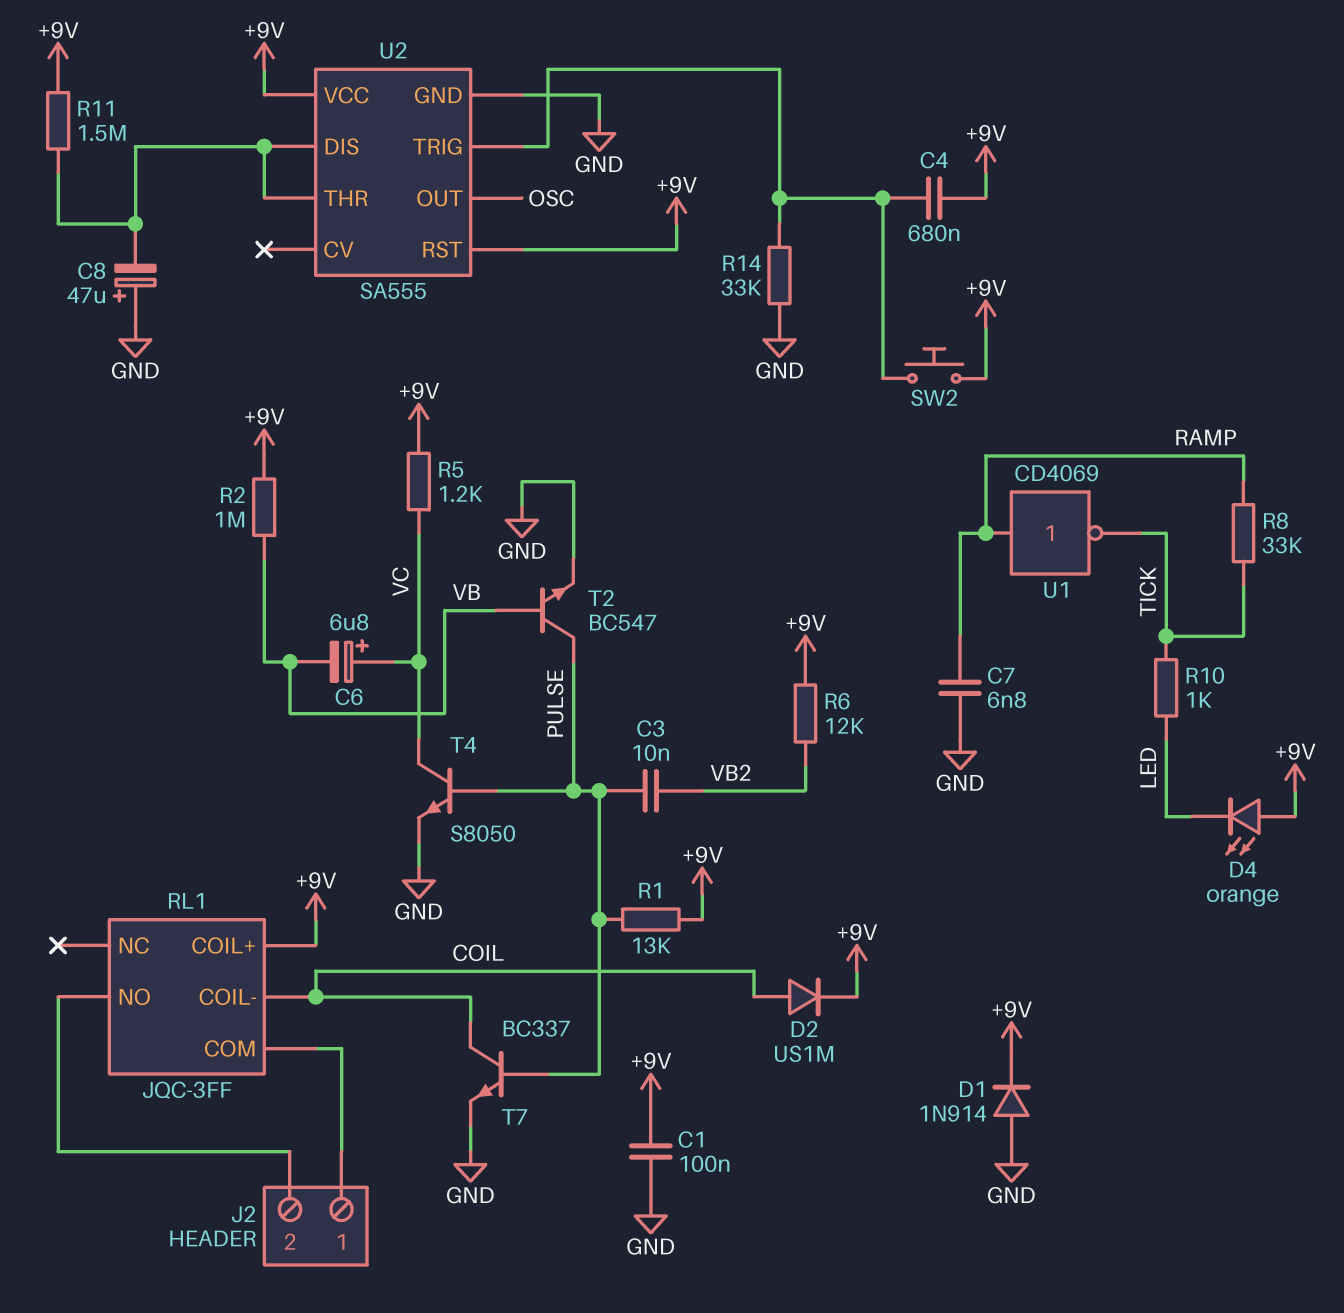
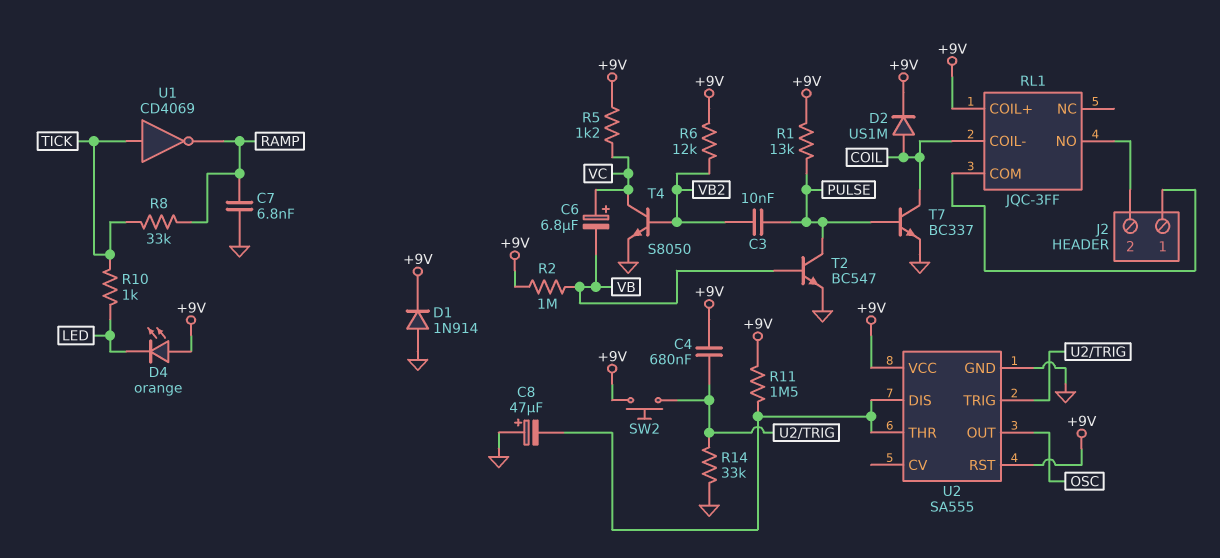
C1: 100nF (+9V, GND) -> none
T4: NPN S8050 (B PULSE, C VC, E GND) -> NPN S8050 (B VB2, C VC, E GND)
U1: NOT CD4069 (in RAMP, out TICK) -> NOT CD4069 (in TICK, out RAMP)

